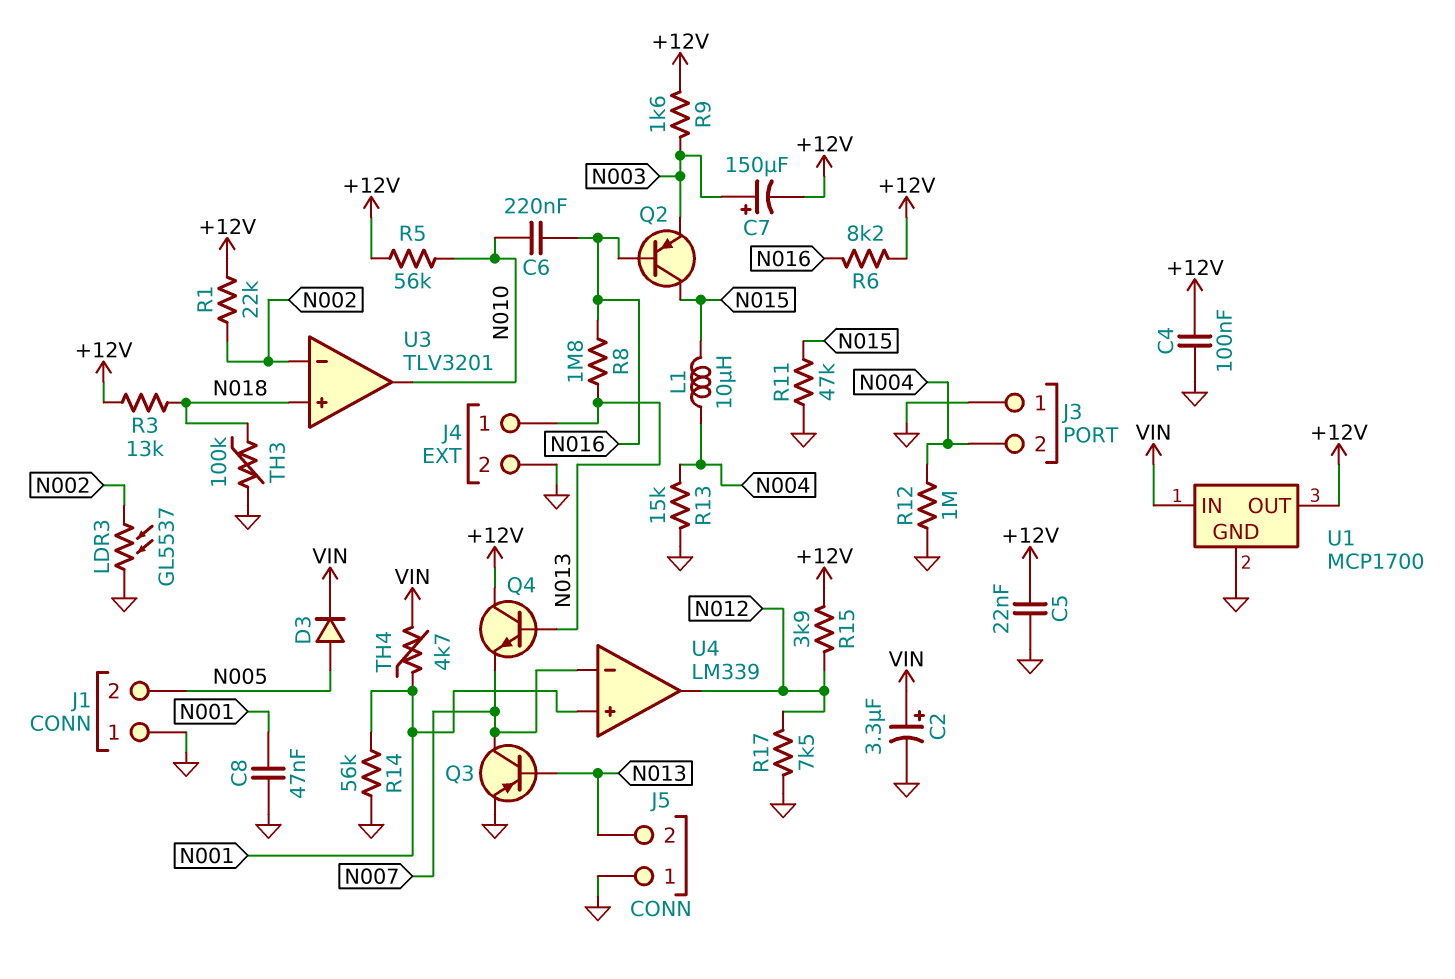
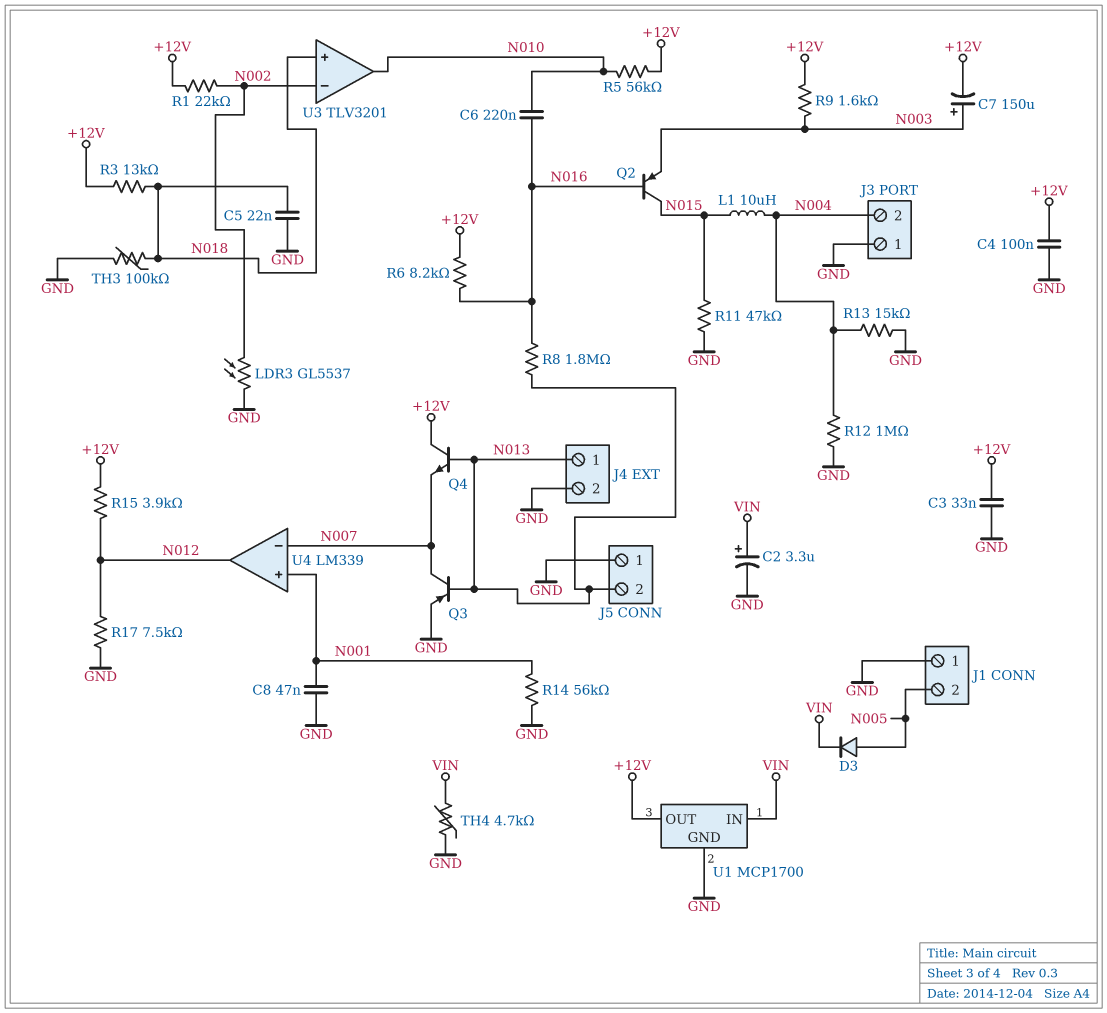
C3: none -> 33nF (+12V, GND)
C5: 22nF (+12V, GND) -> 22nF (GND, N018)
TH4: 4.7k (N001, VIN) -> 4.7k (GND, VIN)

